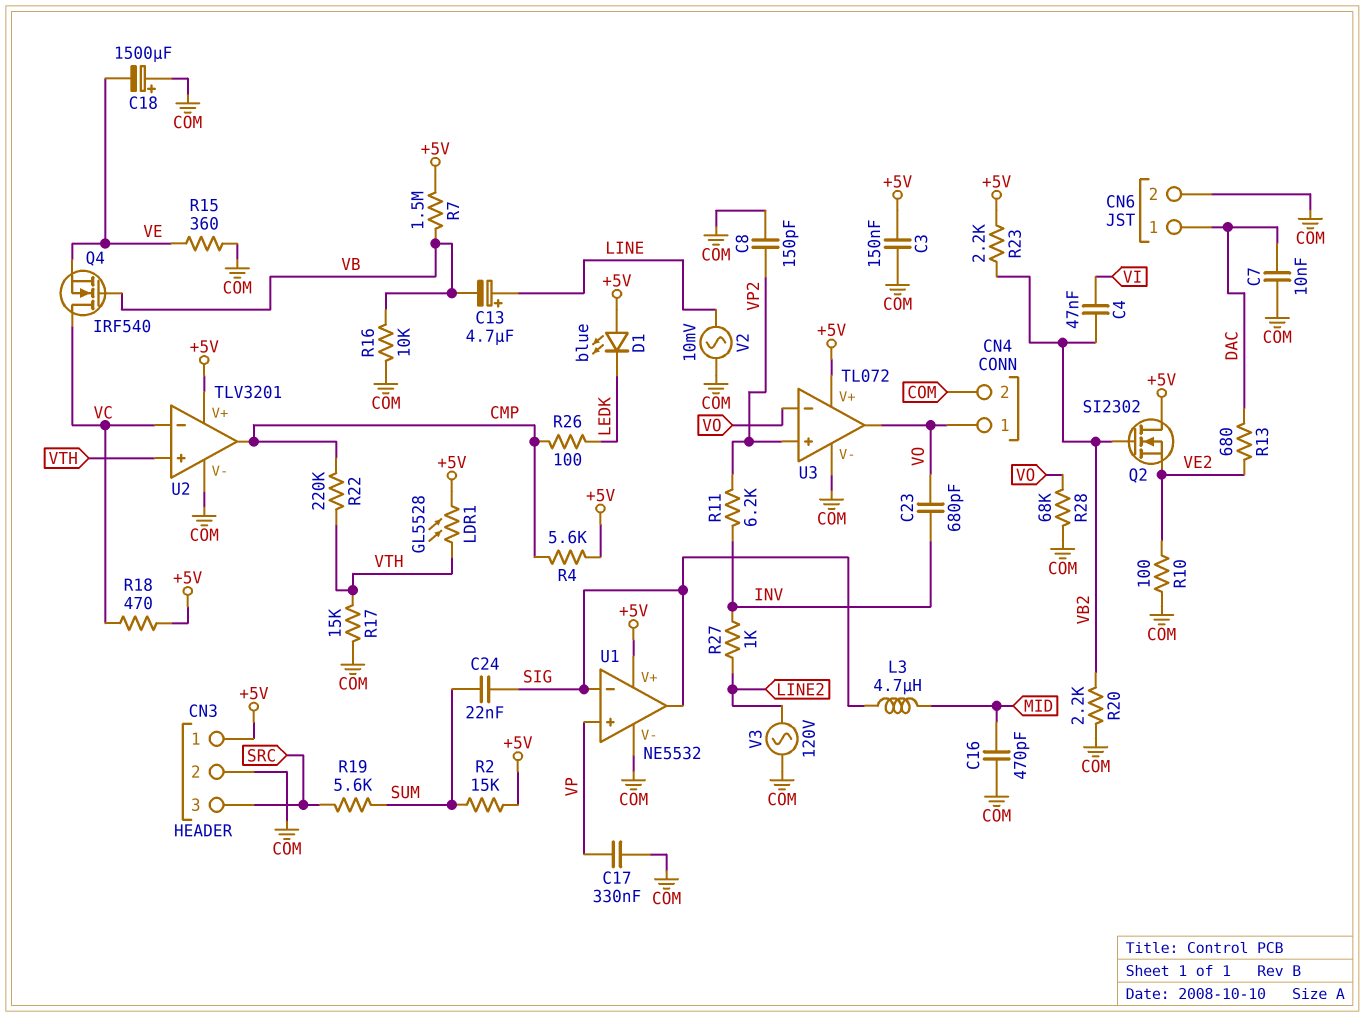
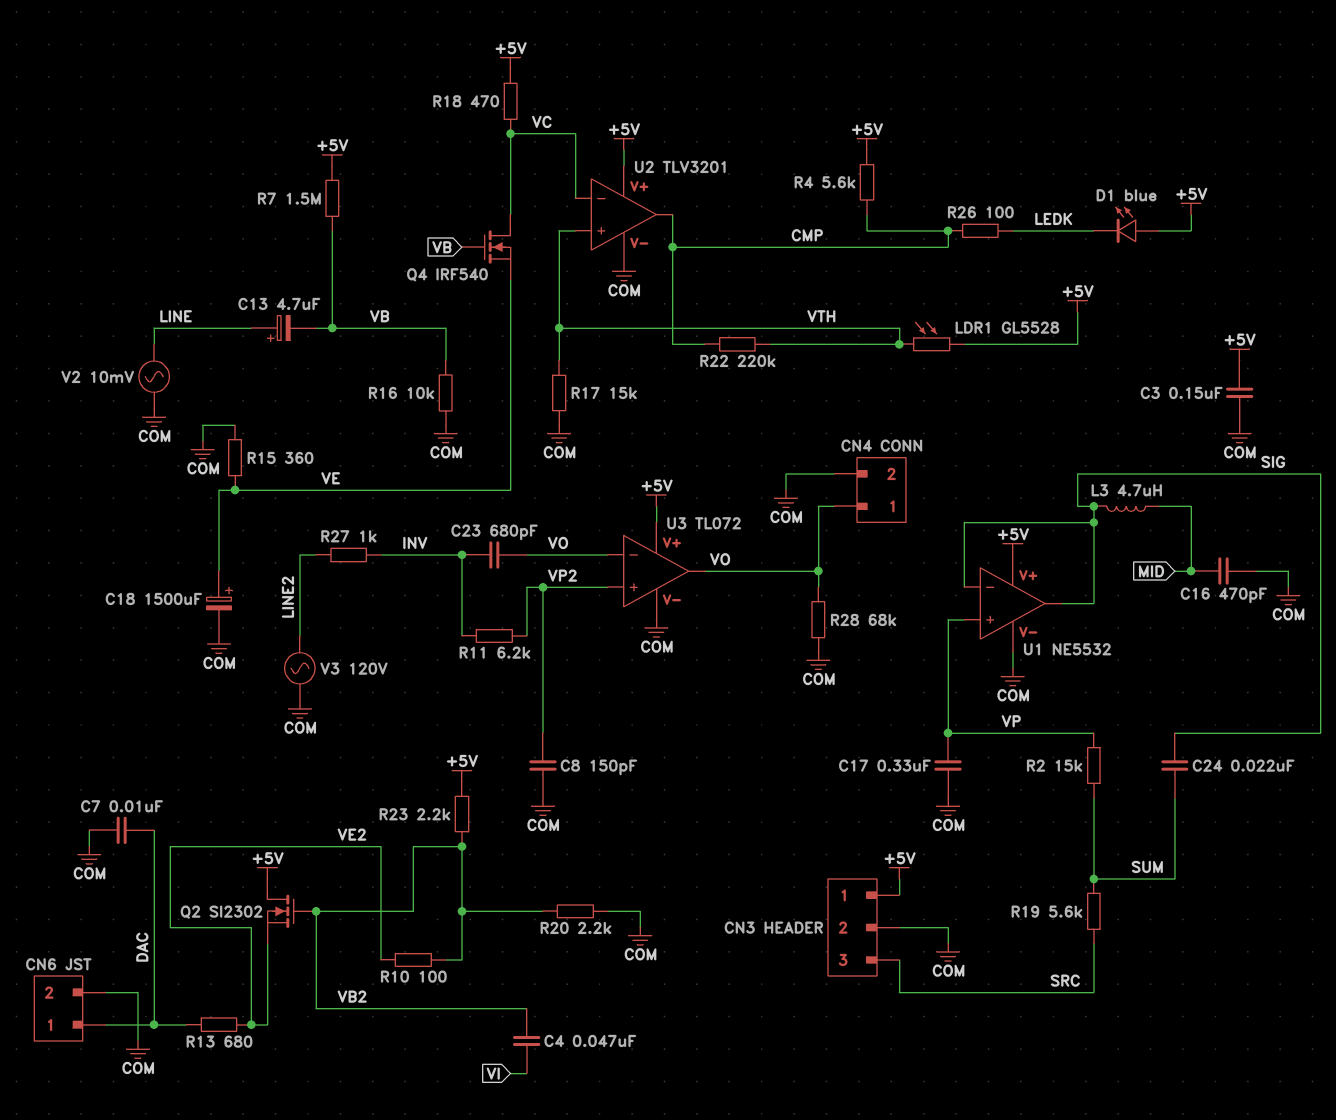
C18: 1500uF (plus COM, minus VE) -> 1500uF (plus VE, minus COM)
R2: 15k (+5V, SUM) -> 15k (SUM, VP)
R10: 100 (COM, VE2) -> 100 (VB2, VE2)

